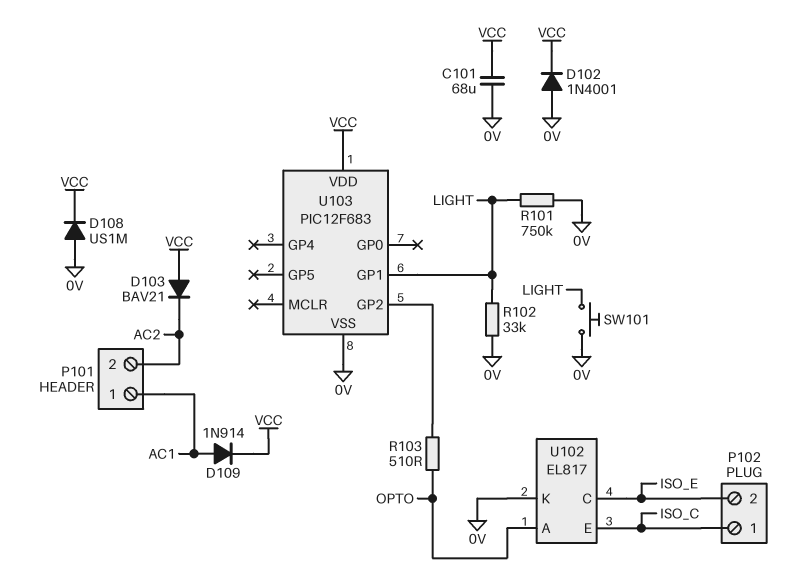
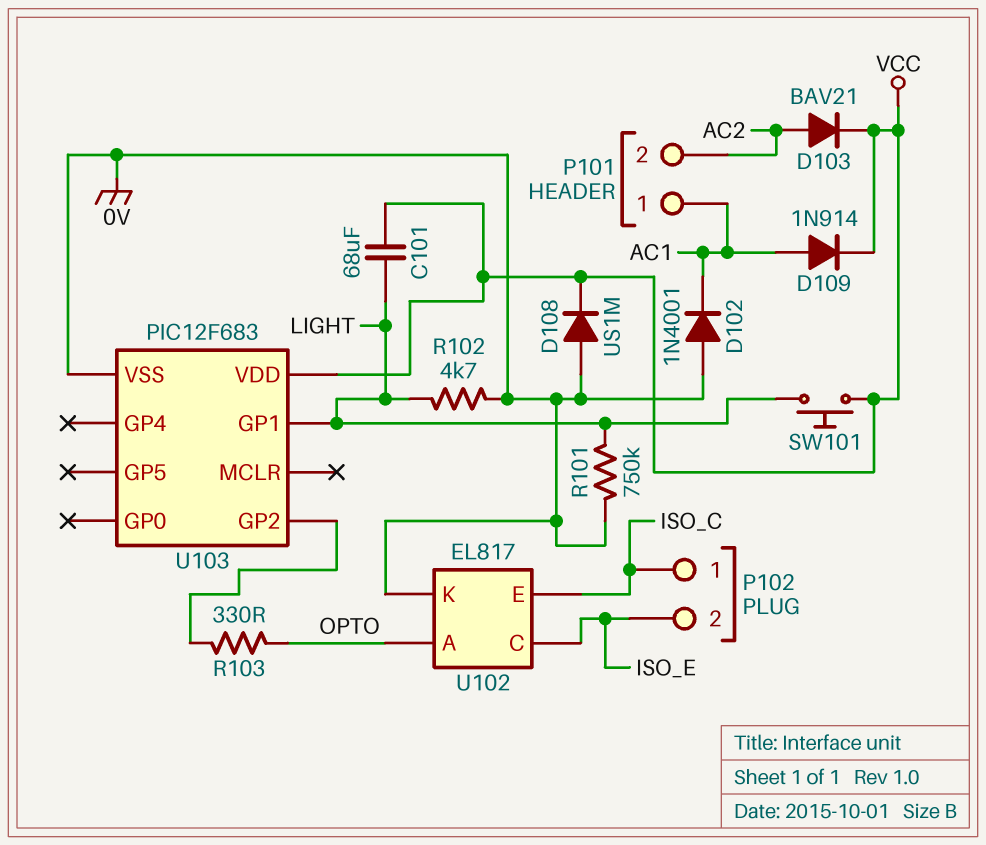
C101: 68uF (0V, VCC) -> 68uF (LIGHT, VCC)
D102: diode 1N4001 (A 0V, K VCC) -> diode 1N4001 (A 0V, K AC1)
D103: diode BAV21 (A VCC, K AC2) -> diode BAV21 (A AC2, K VCC)
R102: 33k (0V, LIGHT) -> 4.7k (0V, LIGHT)
R103: 510 (OPTO, U103/GP2) -> 330 (OPTO, U103/GP2)
SW101: button (0V, LIGHT) -> button (LIGHT, VCC)

